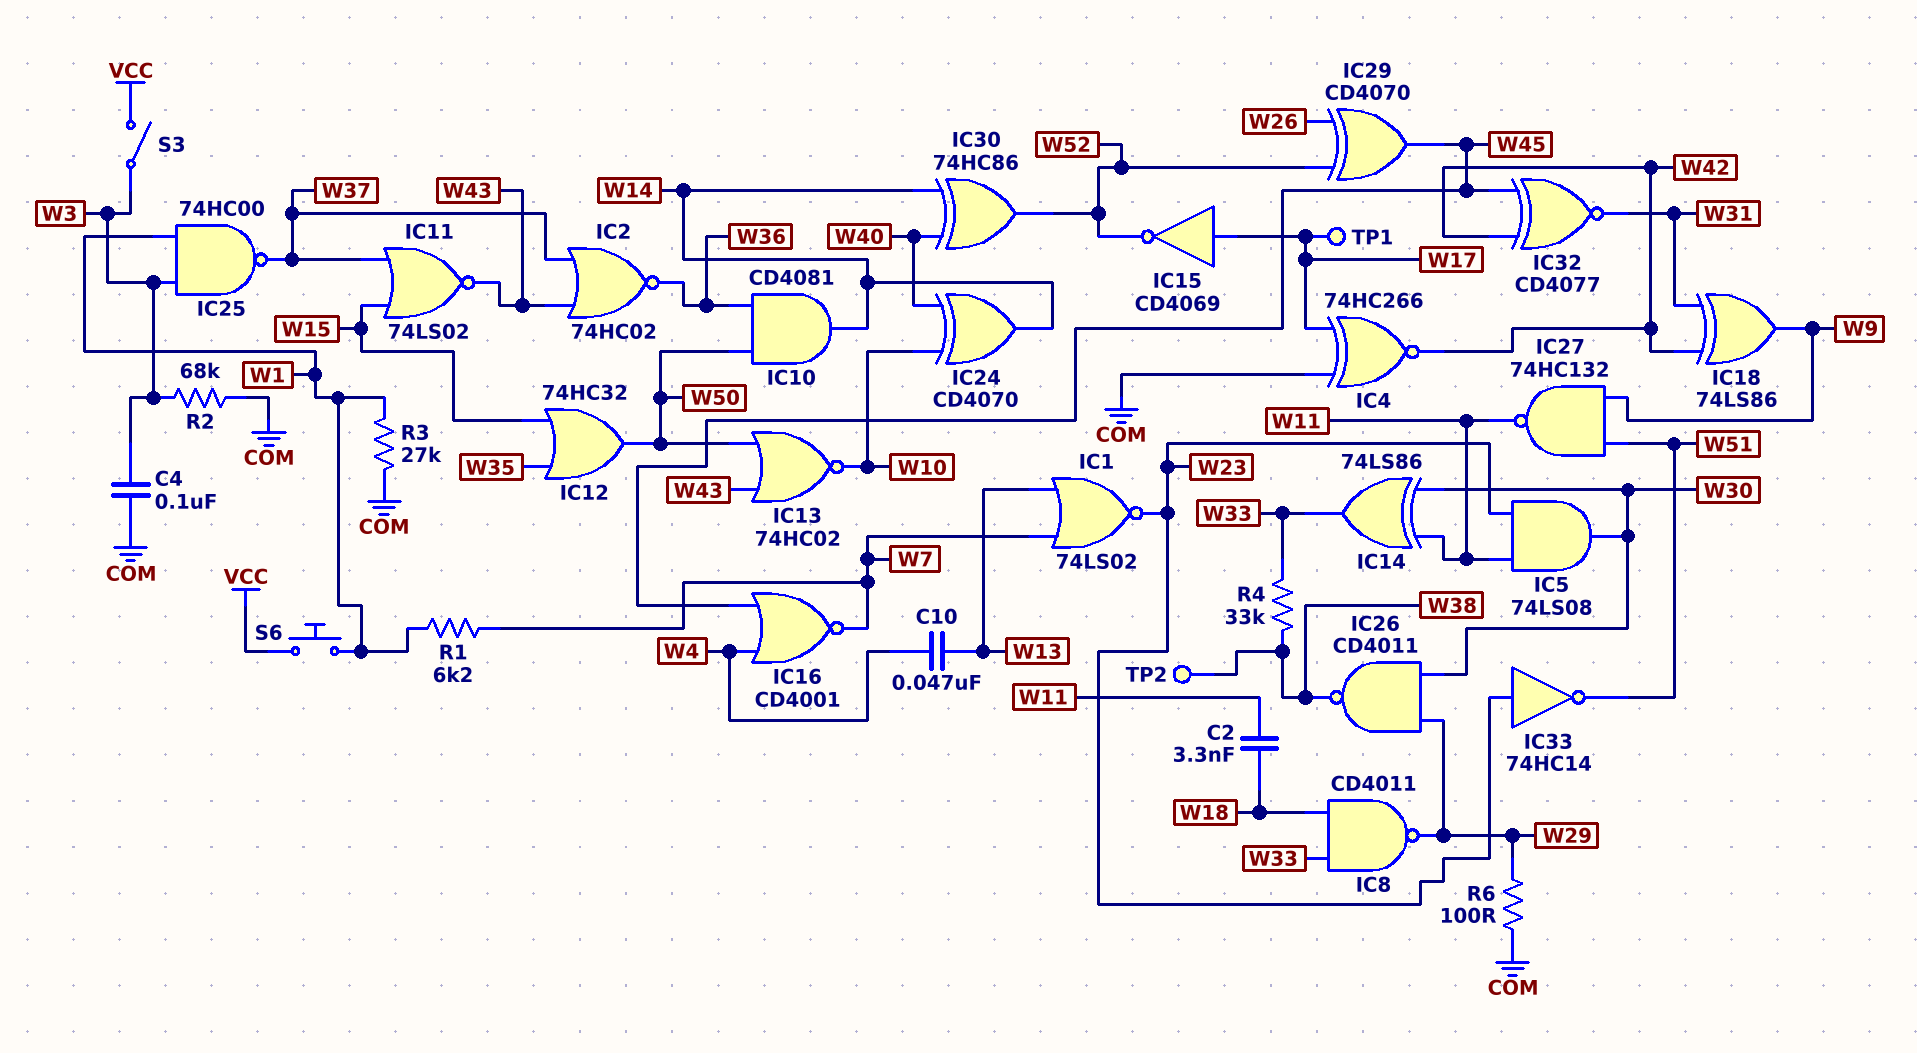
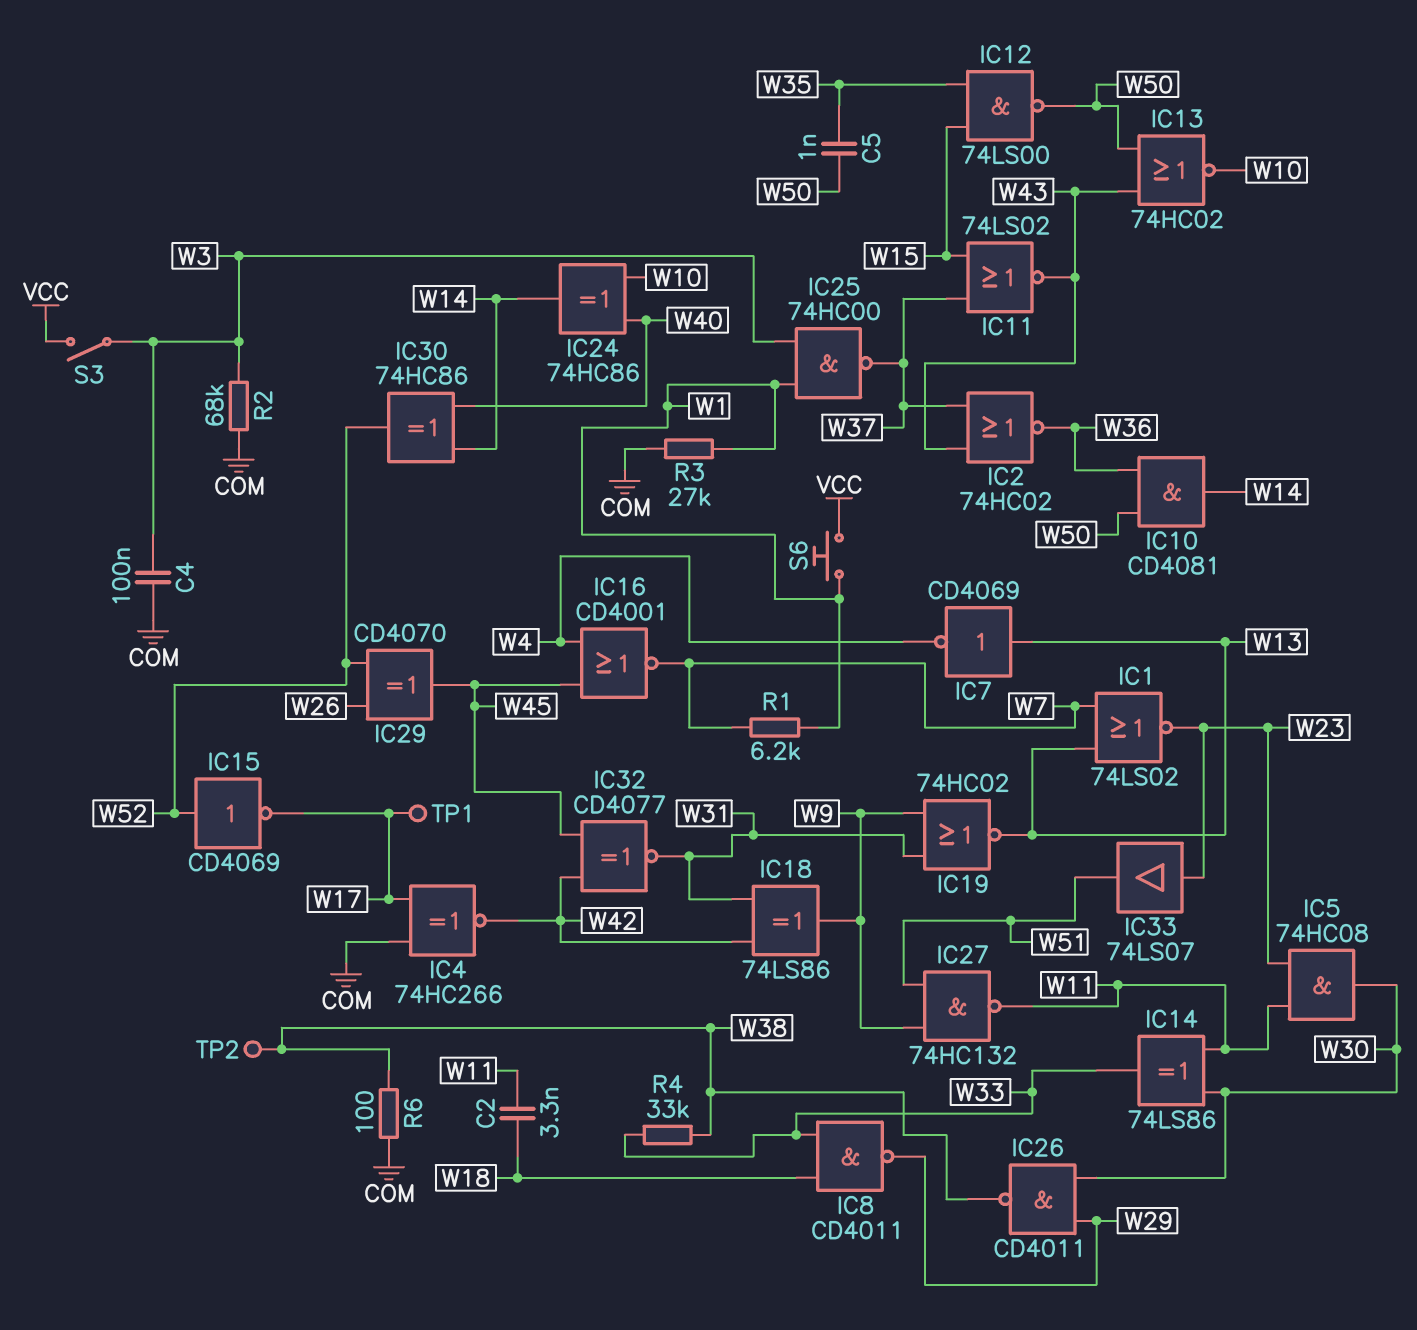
C5: none -> 1nF (W35, W50)
C10: 47nF (W4, W13) -> none
IC5: AND 74LS08 (in W11, in W23, out W30) -> AND 74HC08 (in W11, in W23, out W30)
IC7: none -> NOT CD4069 (in W13, out W4)
IC12: OR 74HC32 (in W15, in W35, out W50) -> NAND 74LS00 (in W15, in W35, out W50)
IC15: NOT CD4069 (in W17, out W52) -> NOT CD4069 (in W52, out W17)
IC19: none -> NOR 74HC02 (in W9, in W31, out W13)
IC24: XOR CD4070 (in W10, in W40, out W14) -> XOR 74HC86 (in W10, in W40, out W14)
IC33: NOT 74HC14 (in W23, out W51) -> buffer 74LS07 (in W23, out W51)
R6: 100 (COM, W29) -> 100 (COM, W38)

